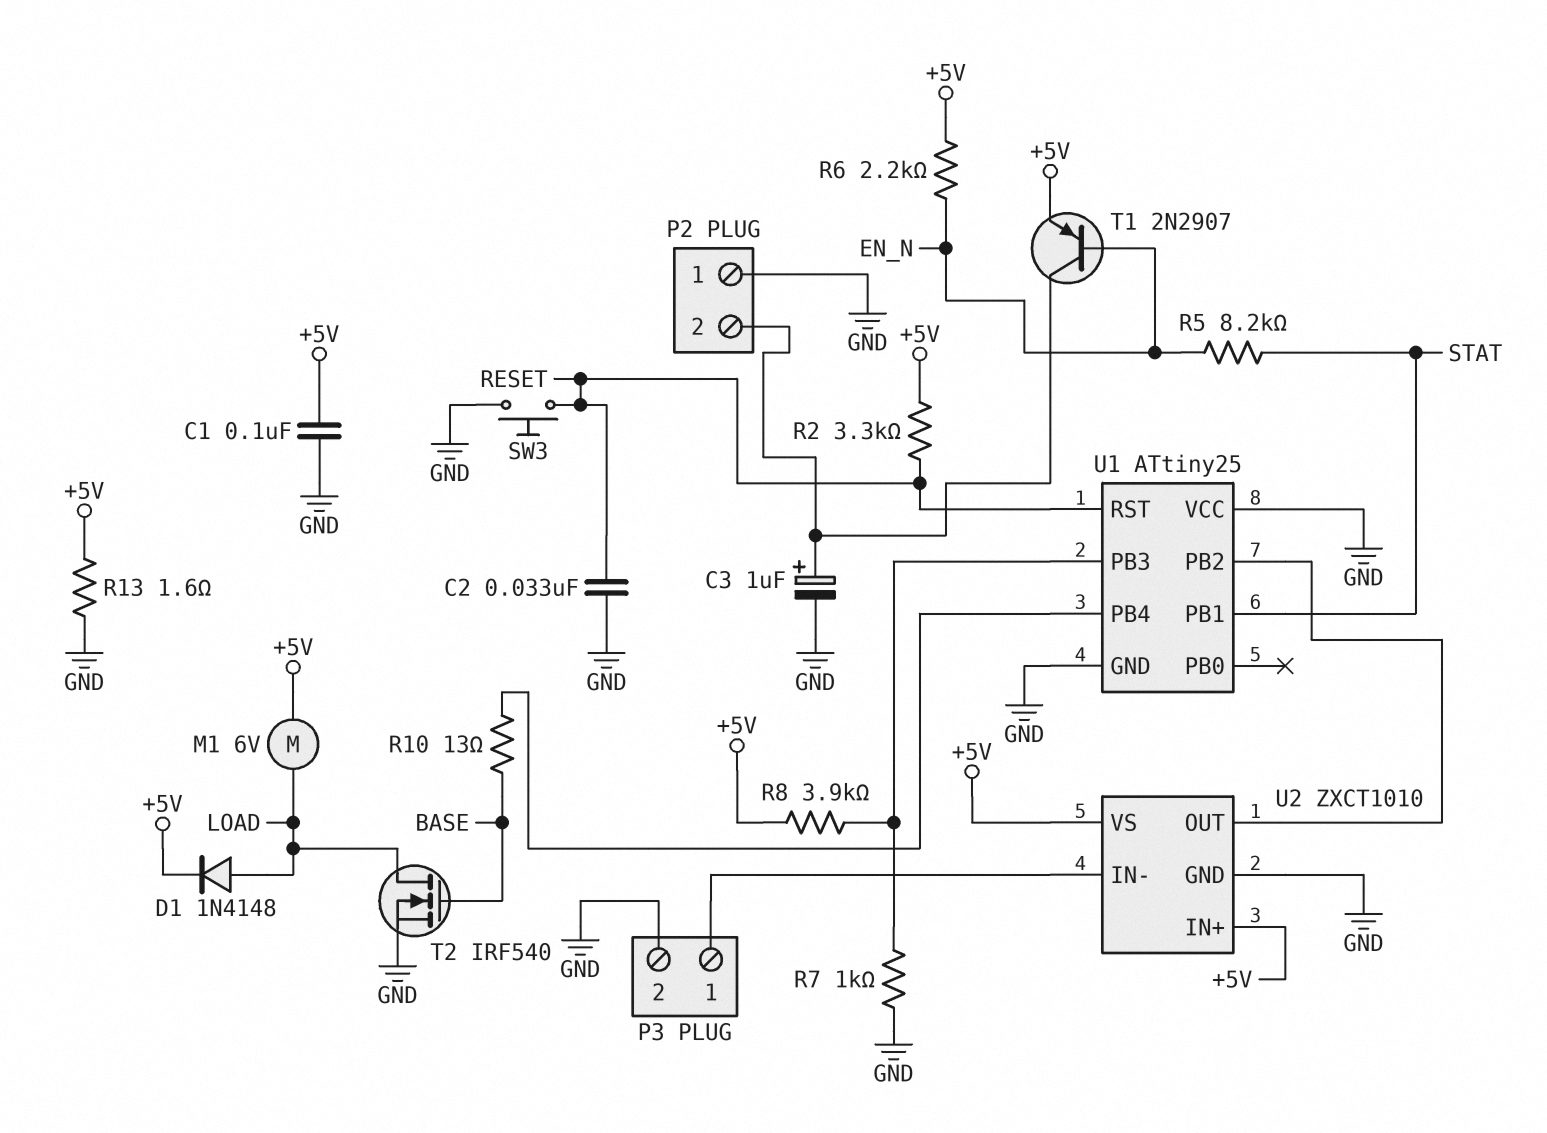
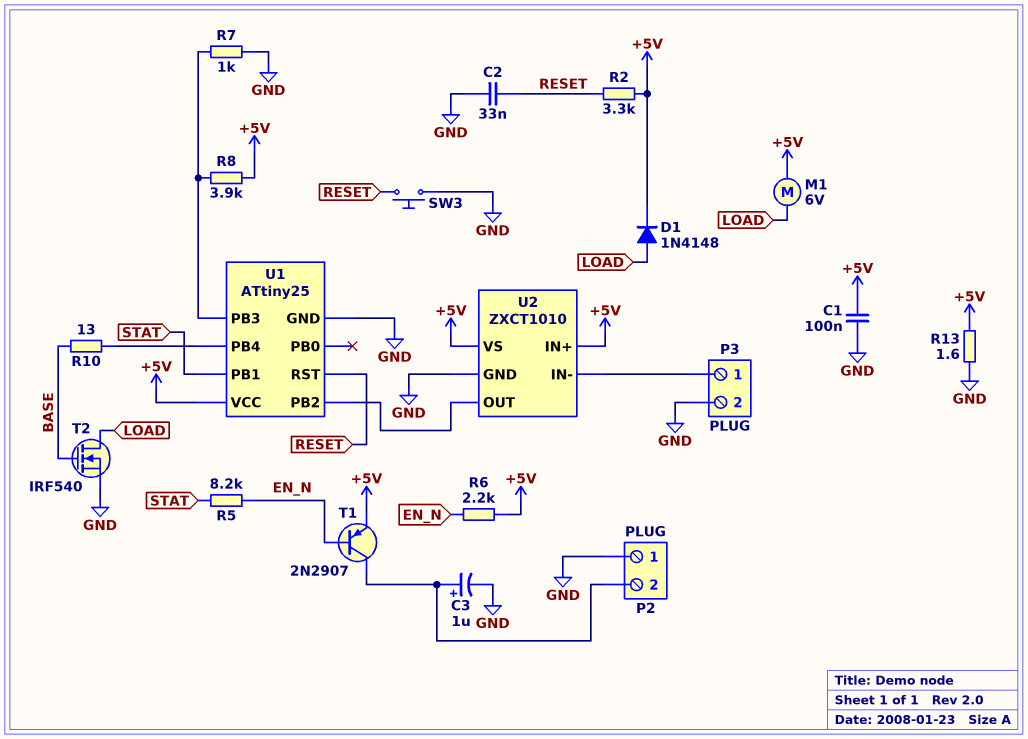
U1 pin VCC: GND -> +5V

